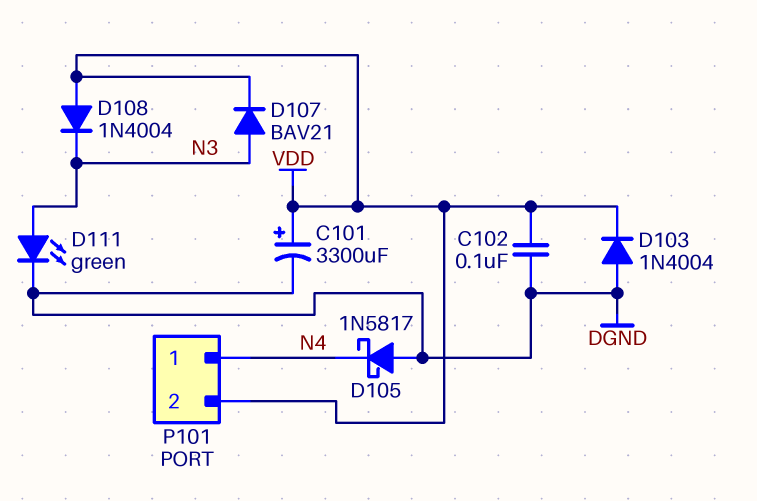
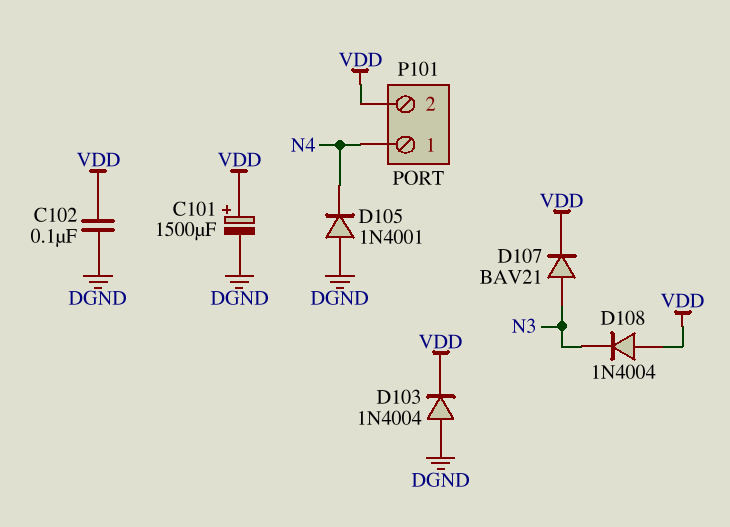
C101: 3300uF (plus VDD, minus DGND) -> 1500uF (plus VDD, minus DGND)
D105: schottky 1N5817 (A DGND, K N4) -> diode 1N4001 (A DGND, K N4)
D111: LED green (A N3, K DGND) -> none

